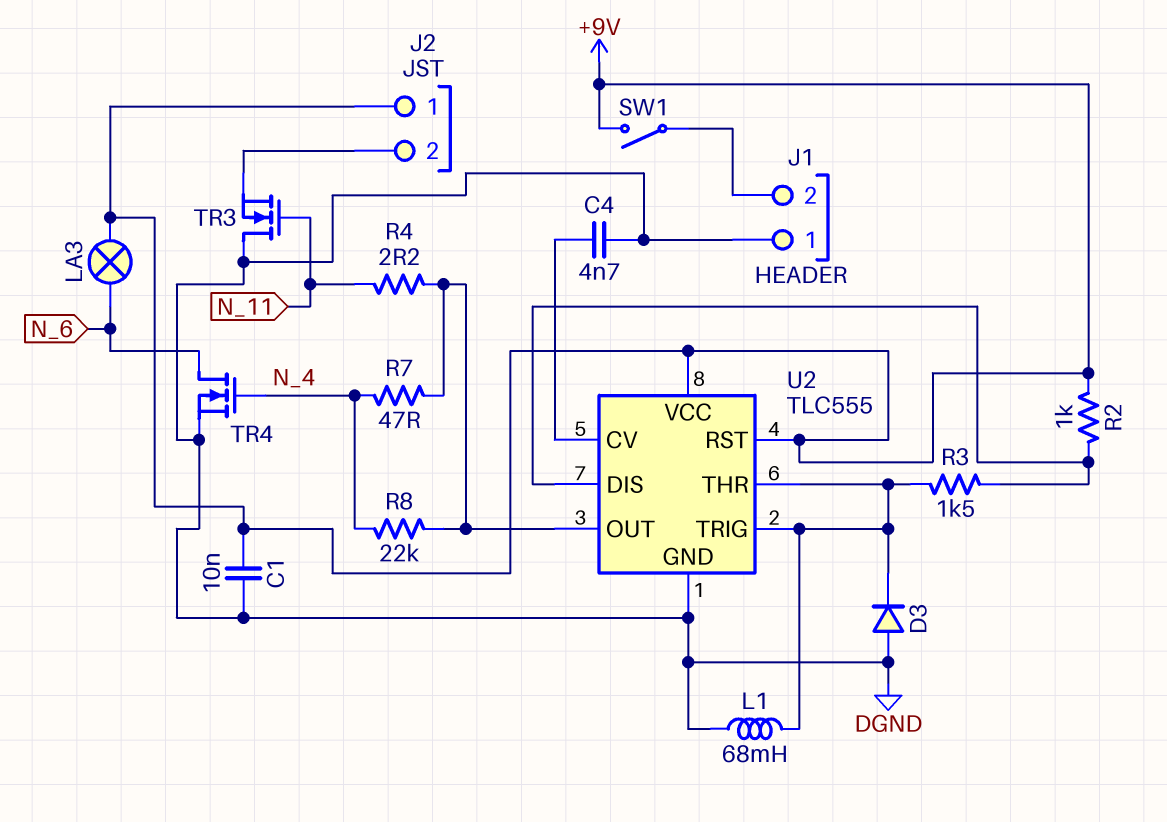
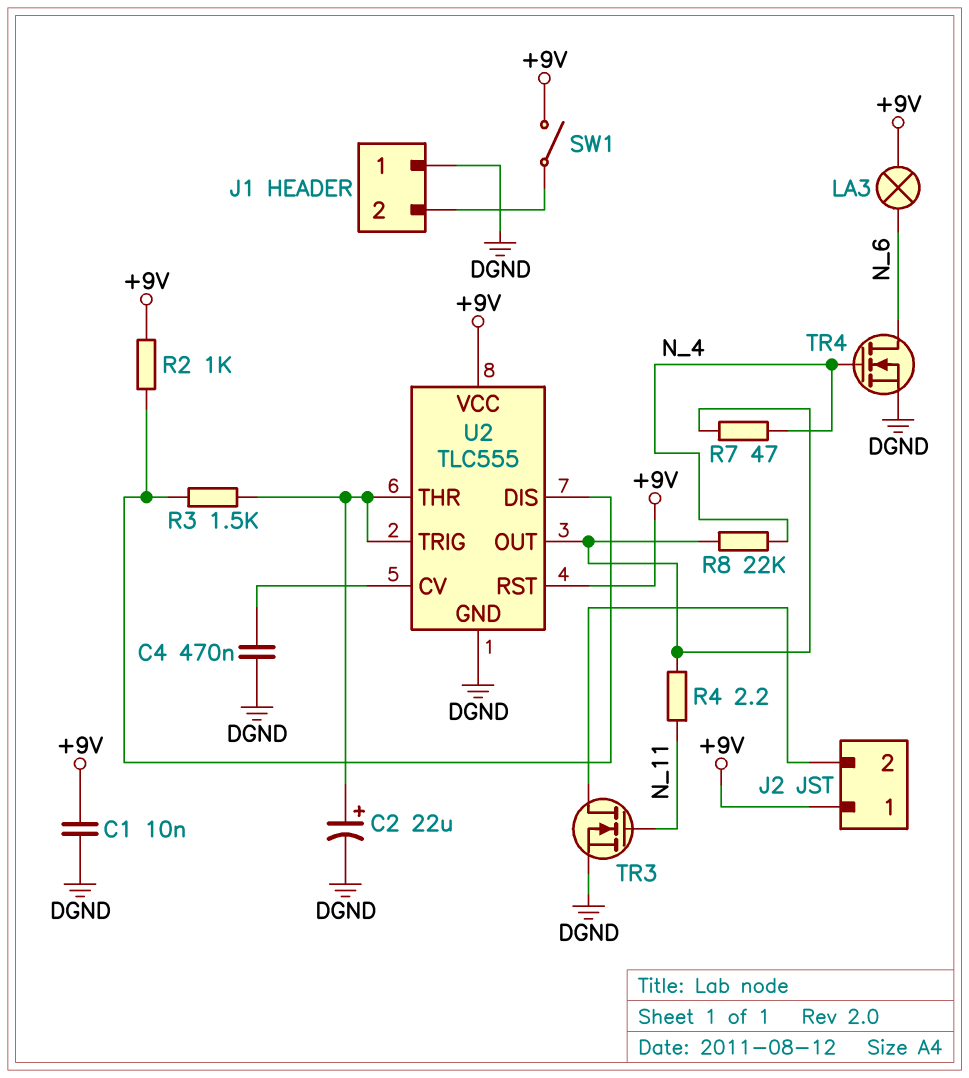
C2: none -> 22uF (plus U2/THR, minus DGND)
C4: 4.7nF (DGND, U2/CV) -> 470nF (DGND, U2/CV)
D3: diode (A DGND, K U2/THR) -> none
L1: 68mH (DGND, U2/THR) -> none
TR3: NMOS (G N_11, D DGND, S J2/2) -> NMOS (G N_11, D J2/2, S DGND)

